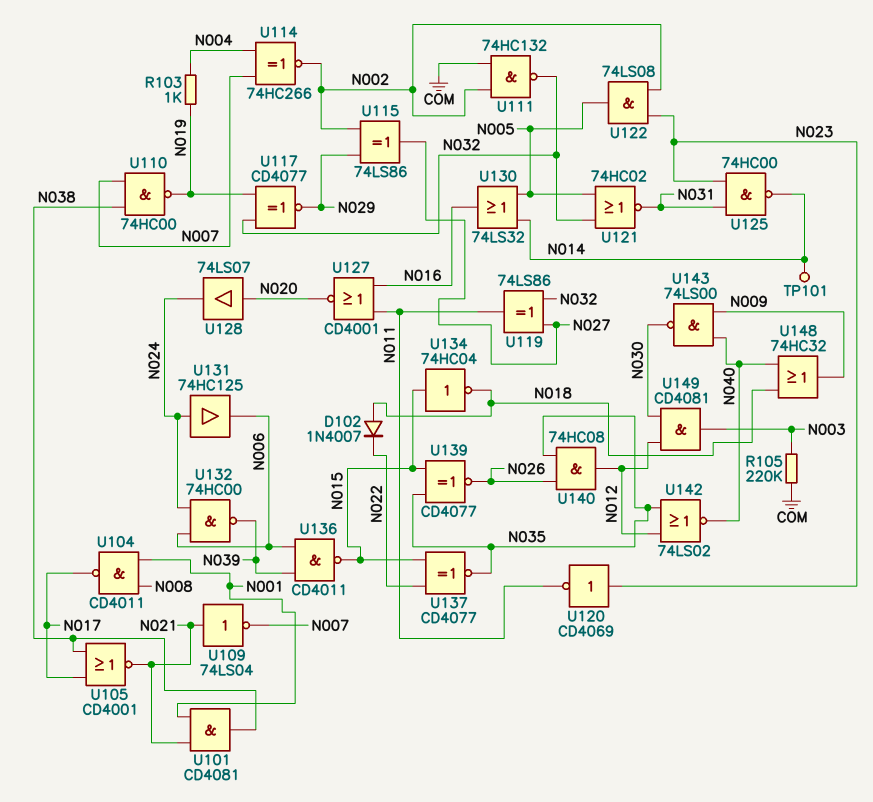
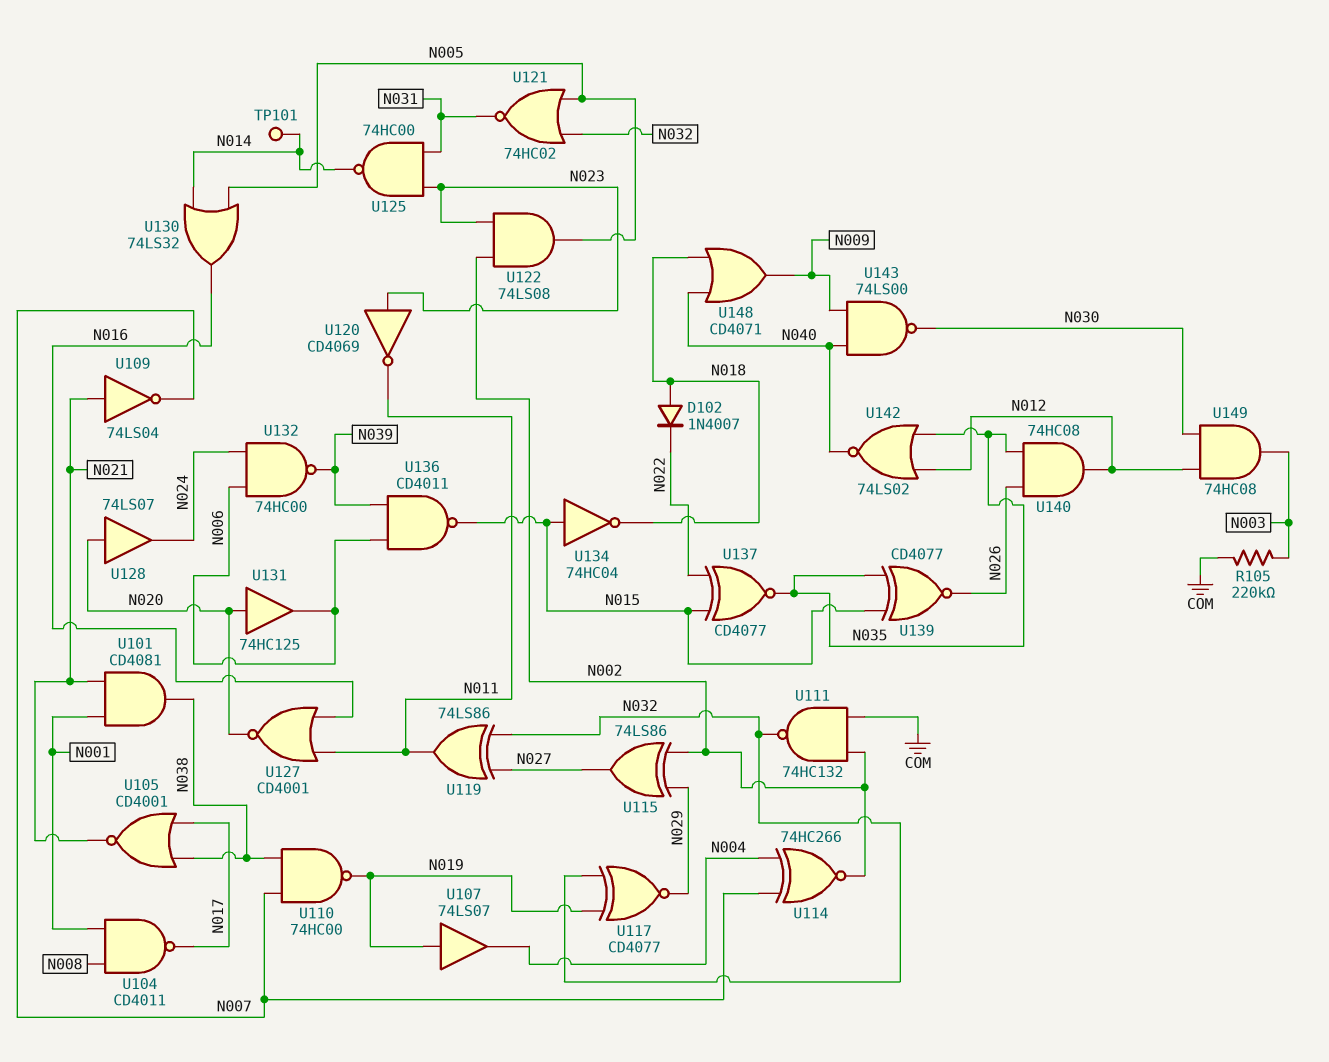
R103: 1k (N004, N019) -> none
U107: none -> buffer 74LS07 (in N019, out N004)
U131: buffer 74HC125 (in N024, out N006) -> buffer 74HC125 (in N020, out N006)
U148: OR 74HC32 (in N018, in N040, out N009) -> OR CD4071 (in N018, in N040, out N009)
U149: AND CD4081 (in N012, in N030, out N003) -> AND 74HC08 (in N012, in N030, out N003)

